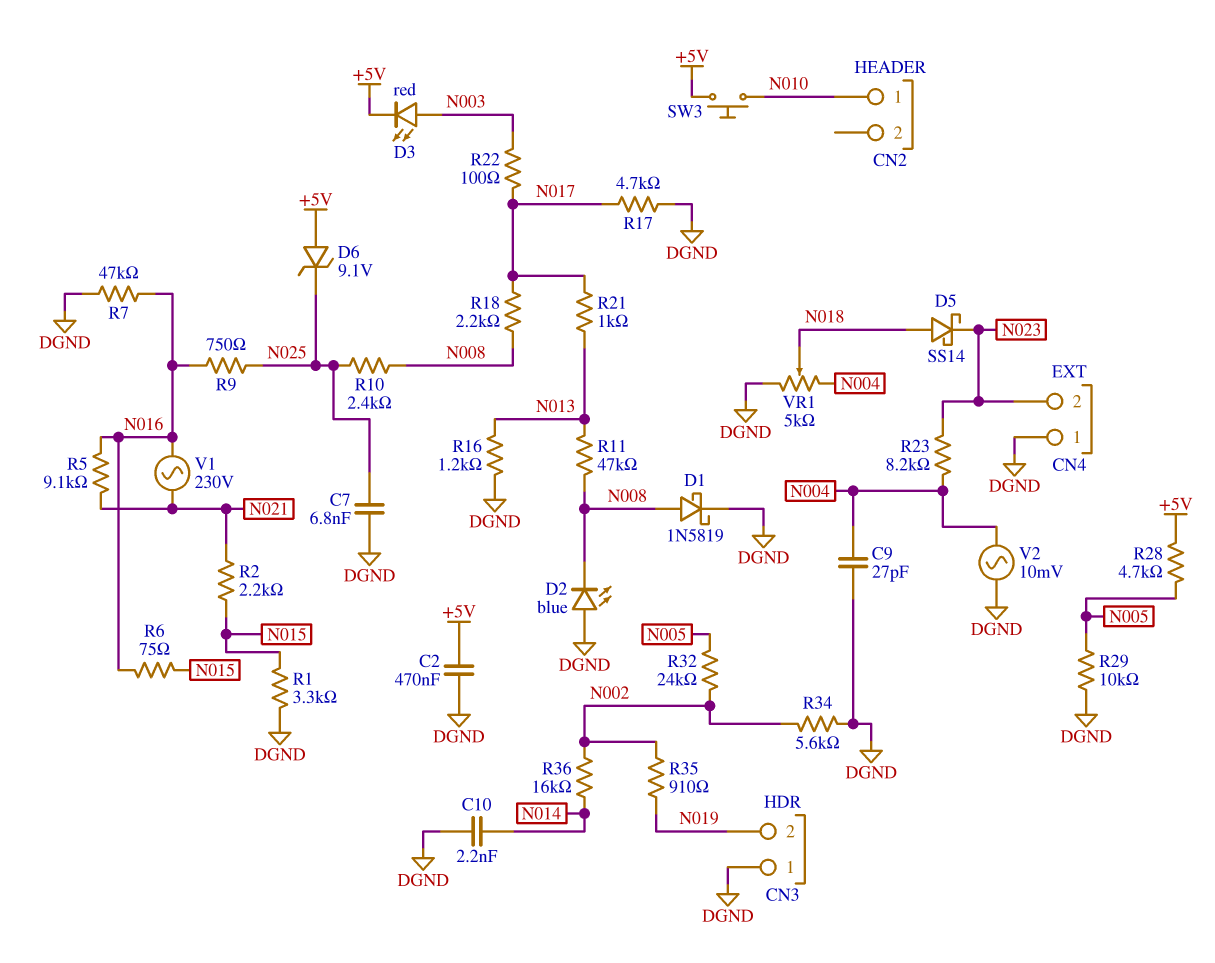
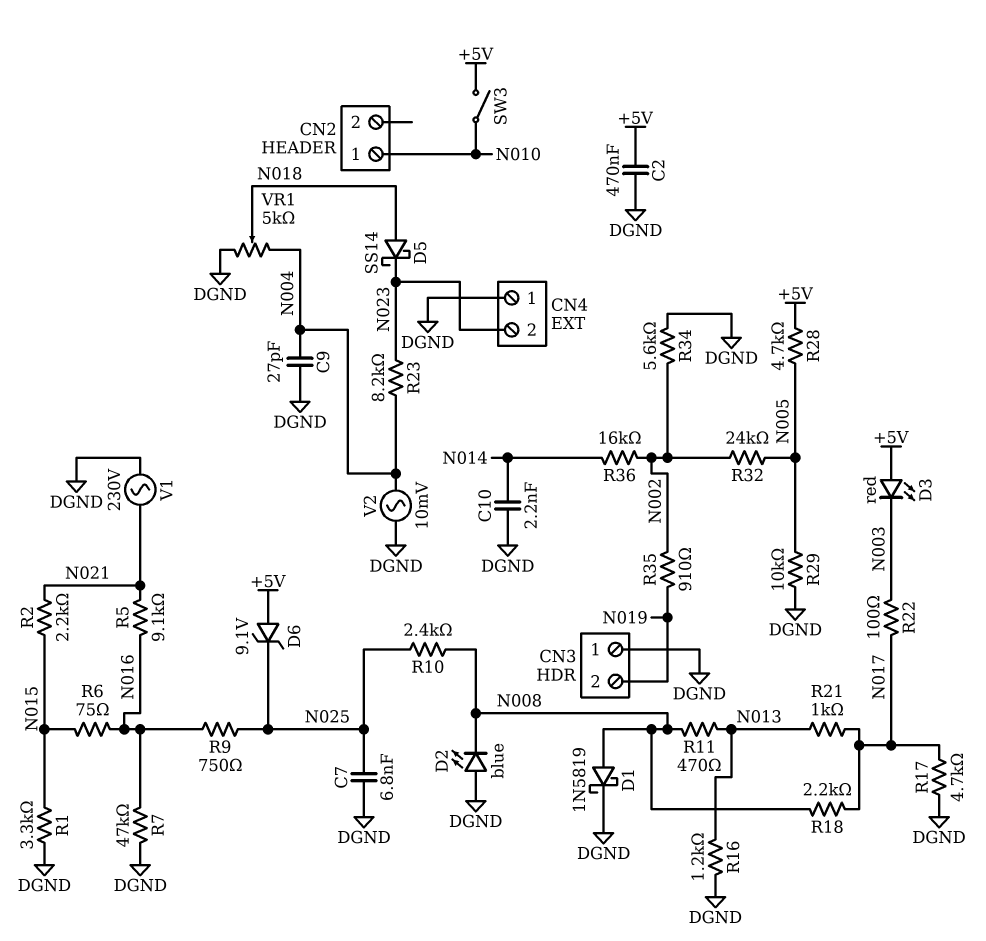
D3: LED red (A N003, K +5V) -> LED red (A +5V, K N003)
R11: 47k (N008, N013) -> 470 (N008, N013)
SW3: button (+5V, N010) -> switch (+5V, N010)
V1: AC 230V (N016, N021) -> AC 230V (DGND, N021)

